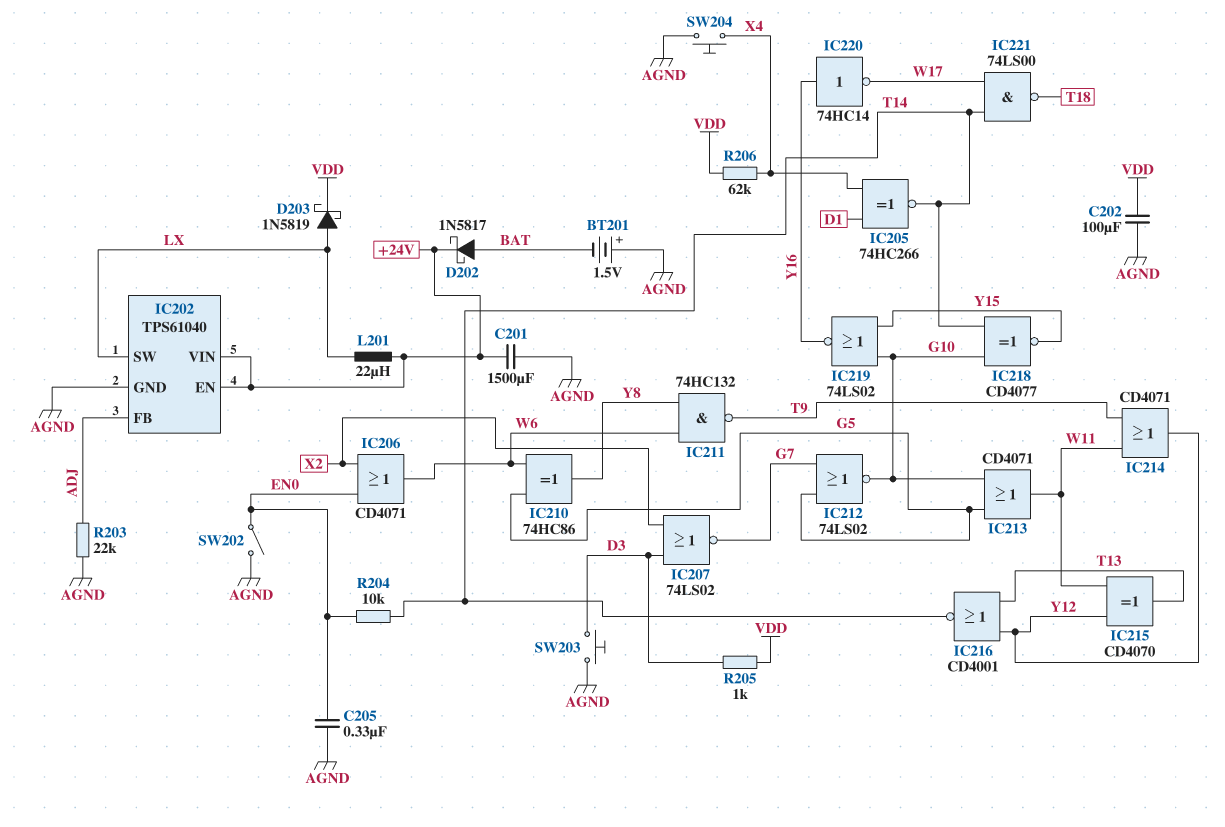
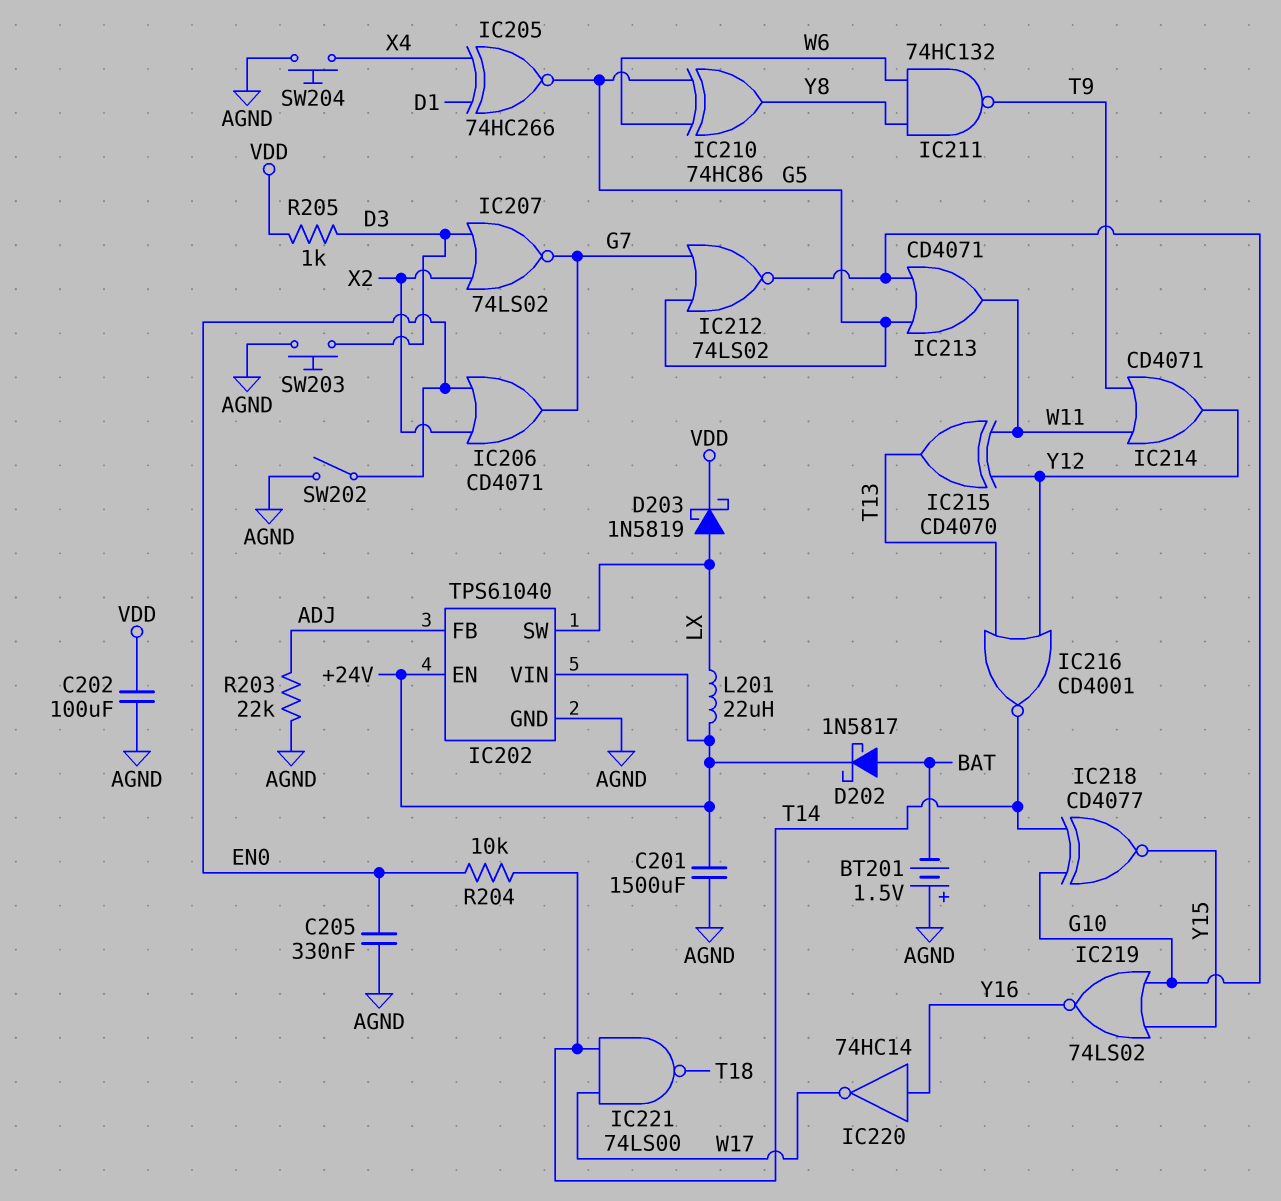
IC205: XNOR 74HC266 (in D1, in X4, out T14) -> XNOR 74HC266 (in D1, in X4, out G5)
IC206: OR CD4071 (in EN0, in X2, out W6) -> OR CD4071 (in EN0, in X2, out G7)
R206: 62k (VDD, X4) -> none

